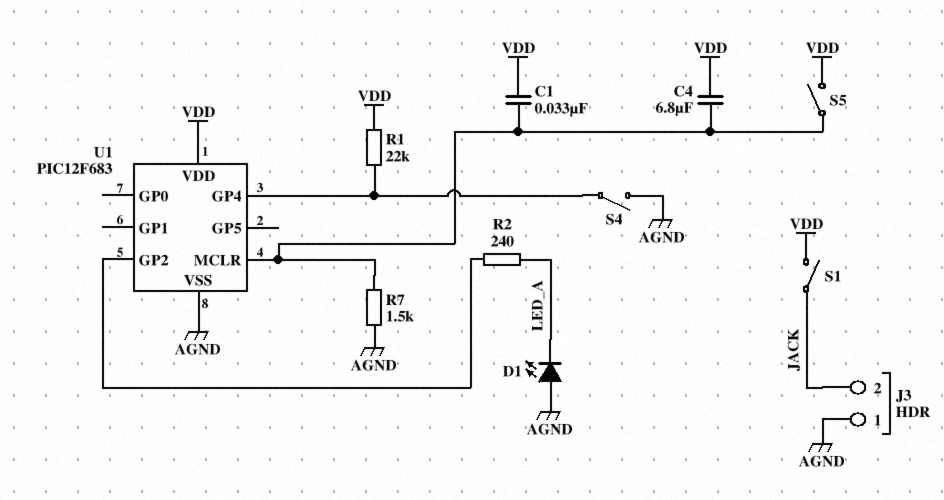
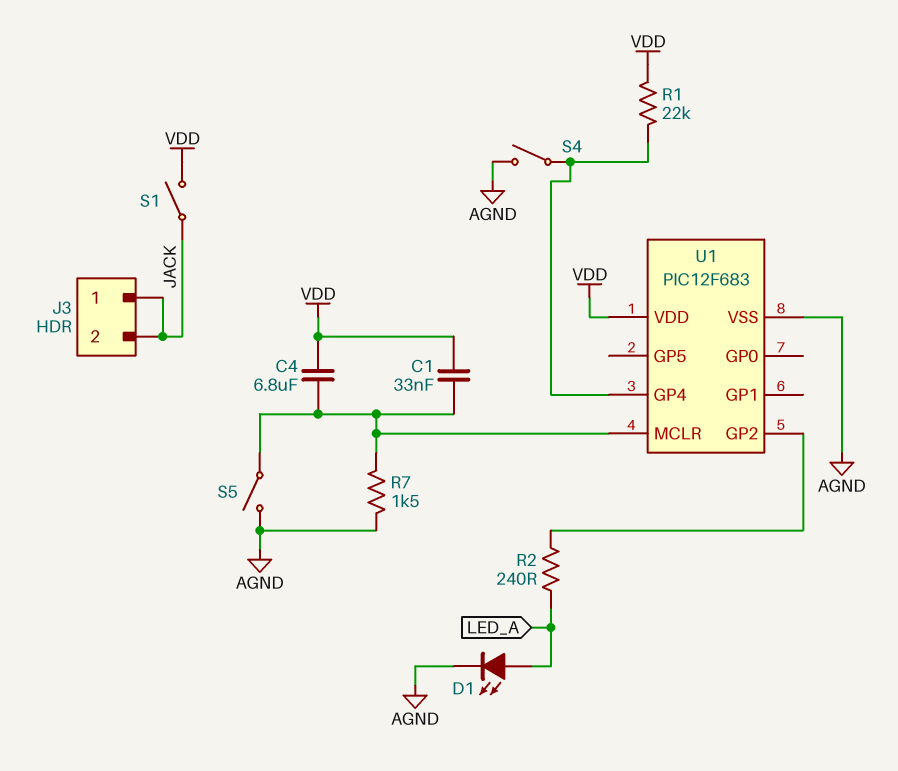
D1: LED (A AGND, K LED_A) -> LED (A LED_A, K AGND)
J3 pin 1: AGND -> JACK
S5: switch (U1/MCLR, VDD) -> switch (AGND, U1/MCLR)

